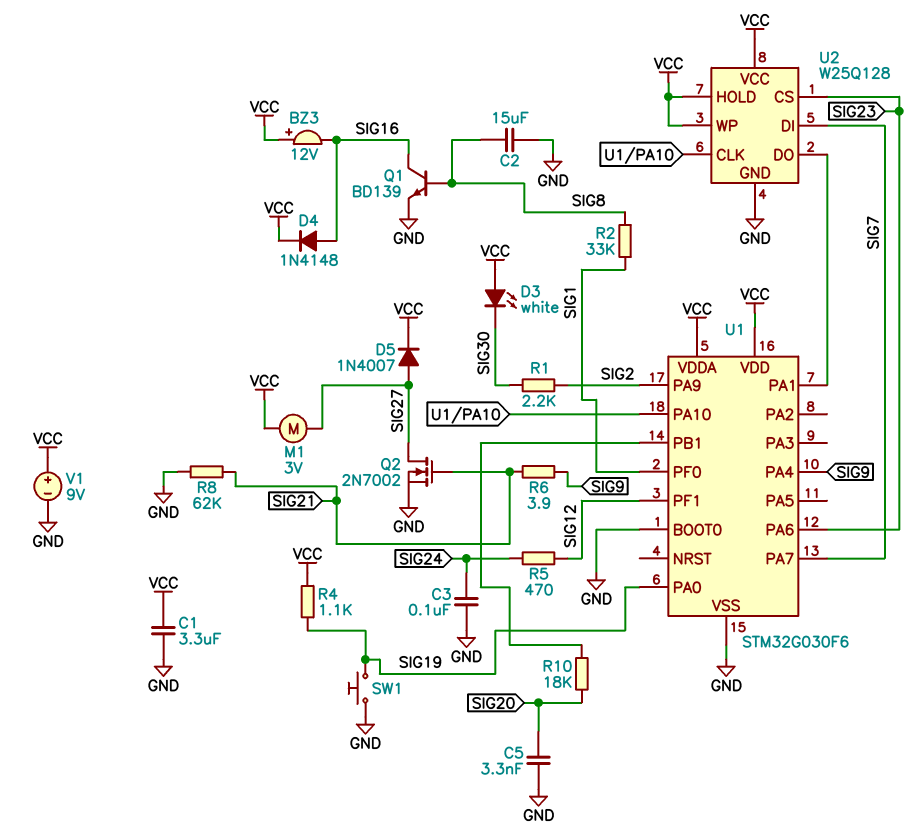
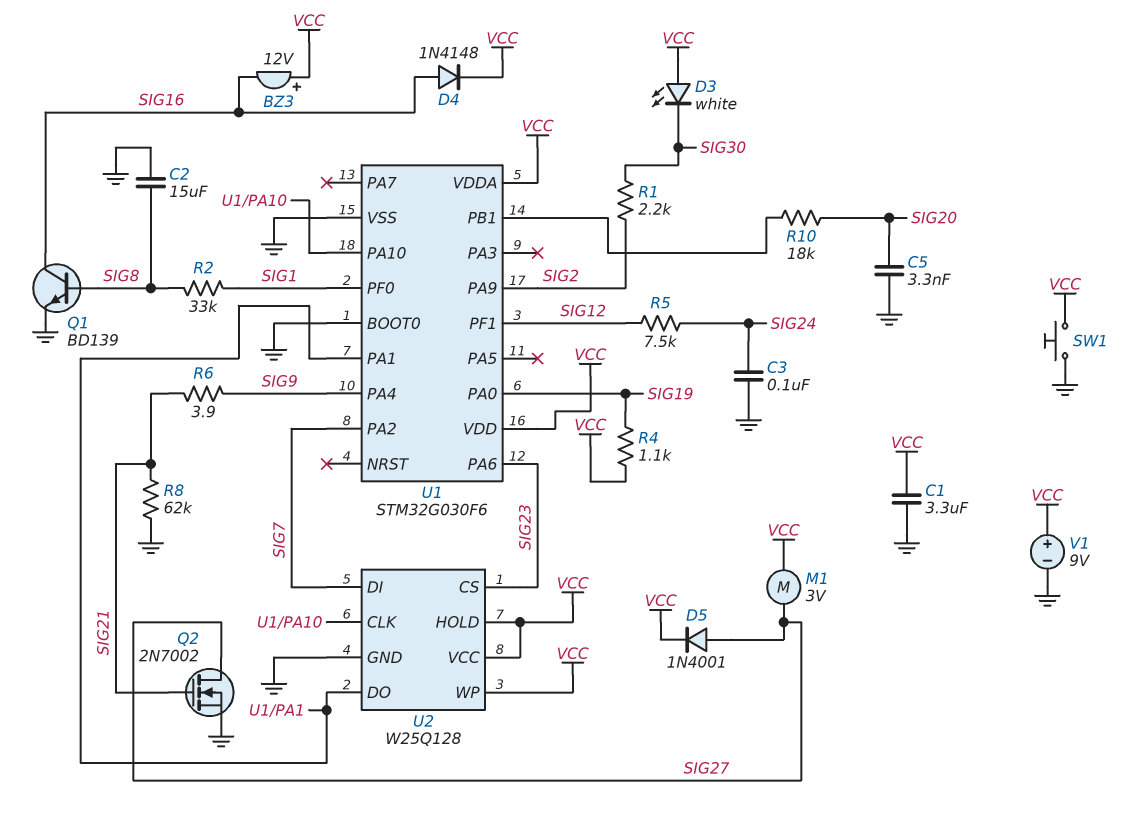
D5: diode 1N4007 (A SIG27, K VCC) -> diode 1N4001 (A SIG27, K VCC)
R5: 470 (SIG12, SIG24) -> 7.5k (SIG12, SIG24)
SW1: button (GND, SIG19) -> button (GND, VCC)
U1 pin PA2: none -> SIG7
U1 pin PA7: SIG7 -> none

